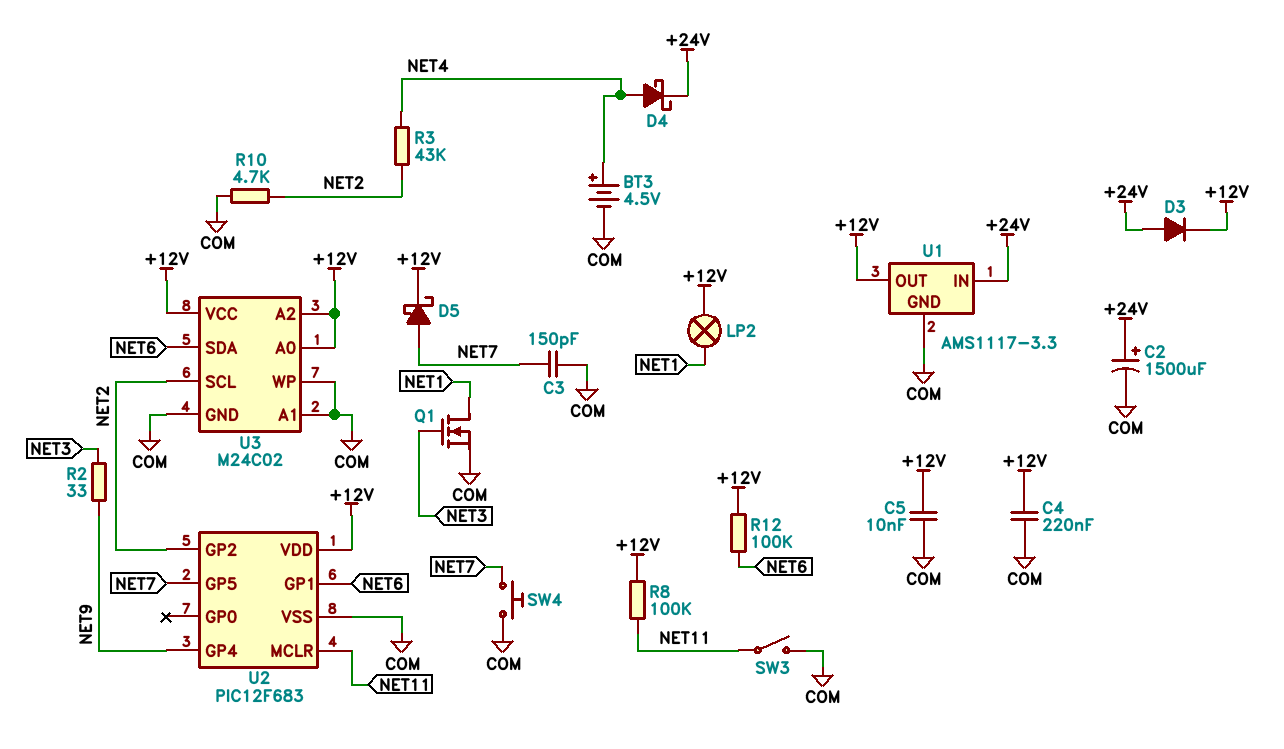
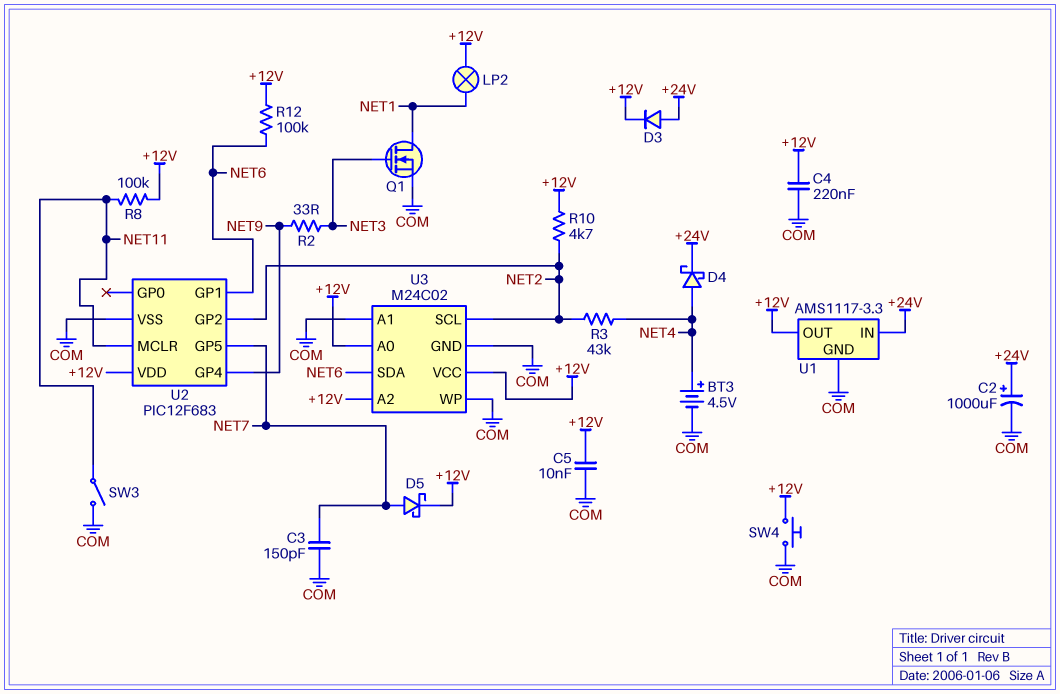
C2: 1500uF (plus +24V, minus COM) -> 1000uF (plus +24V, minus COM)
R10: 4.7k (COM, NET2) -> 4.7k (+12V, NET2)
SW4: button (COM, NET7) -> button (+12V, COM)

